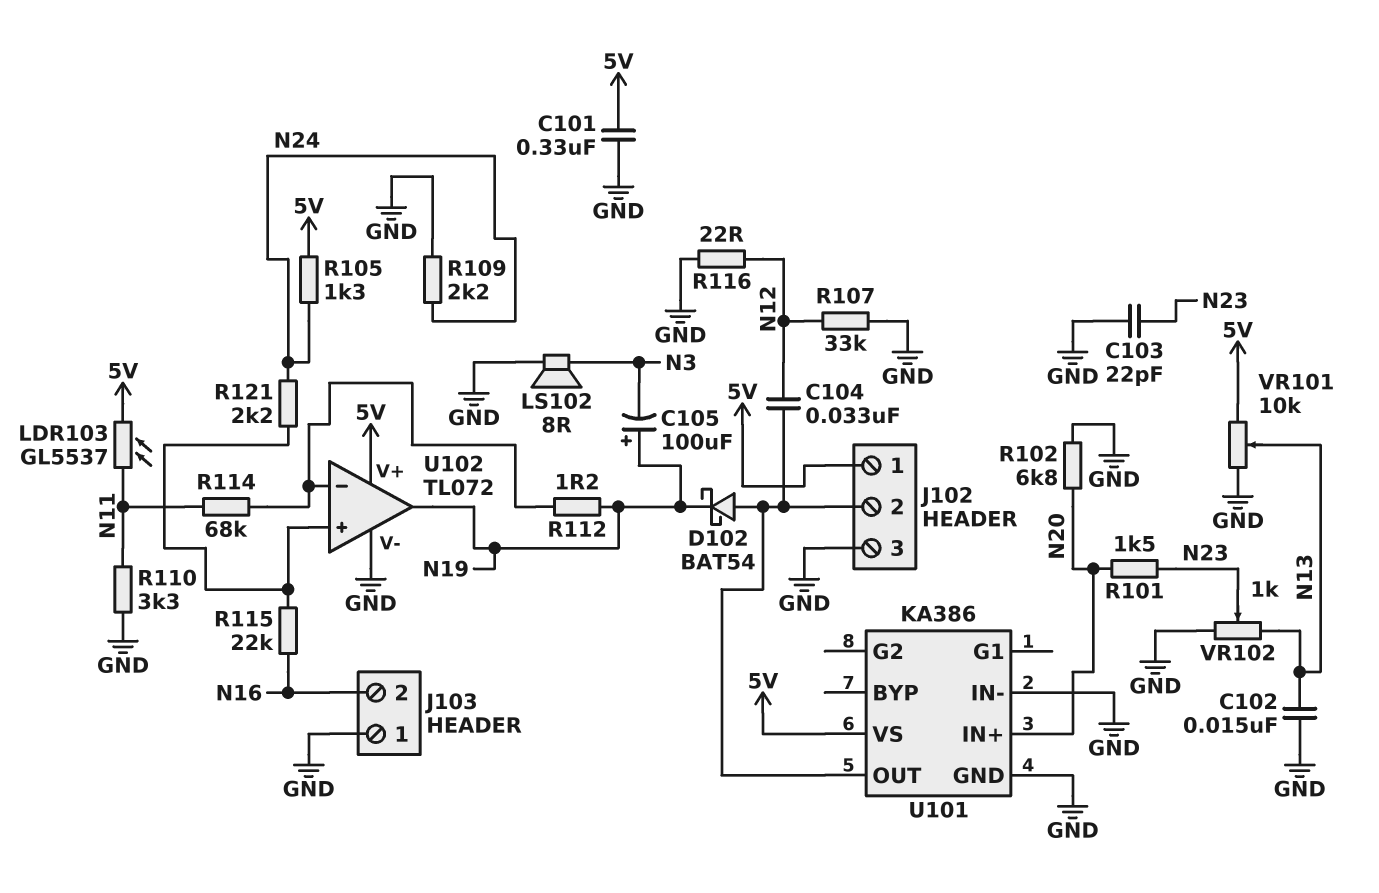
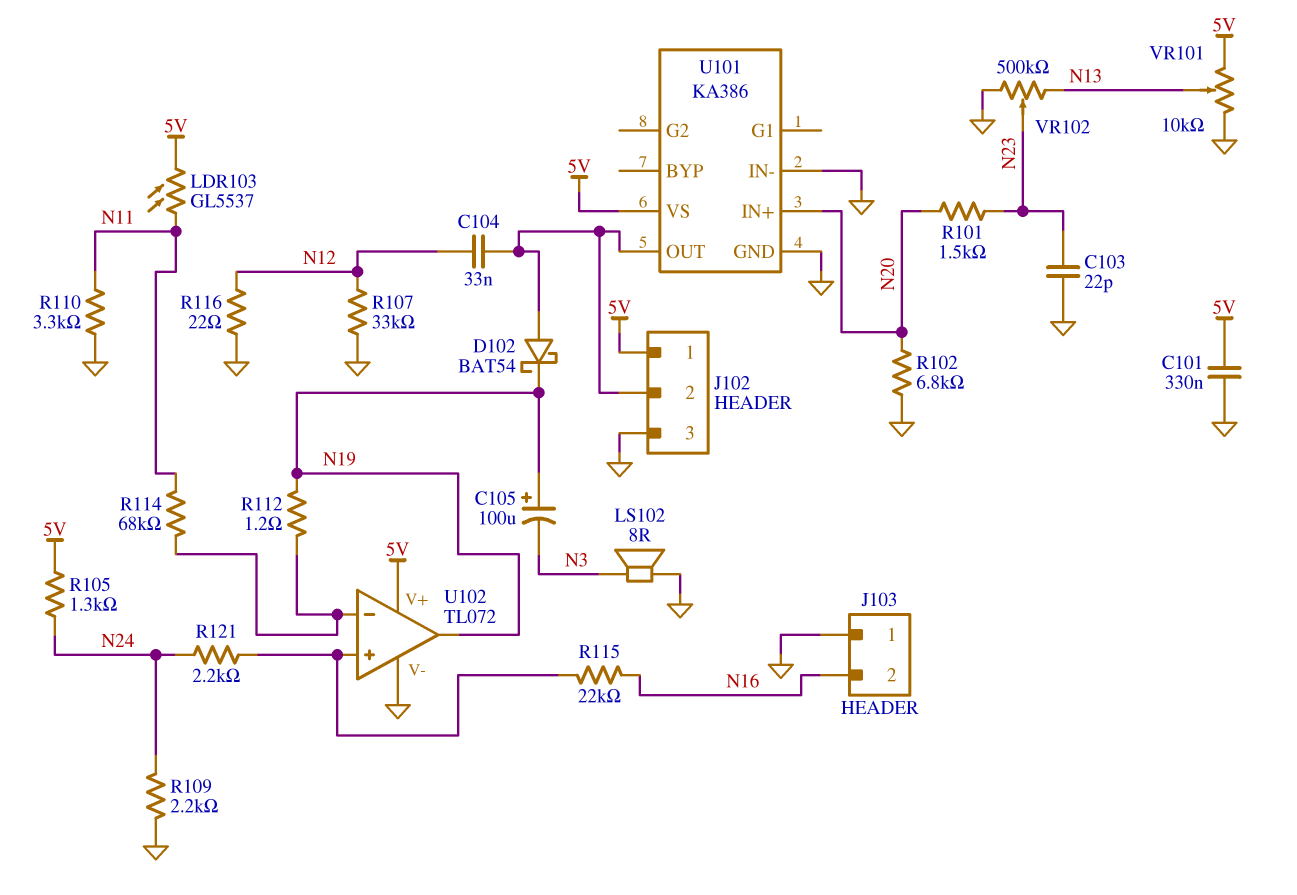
C102: 15nF (GND, N13) -> none
VR102: 1k (GND, N13, wiper N23) -> 500k (GND, N13, wiper N23)

